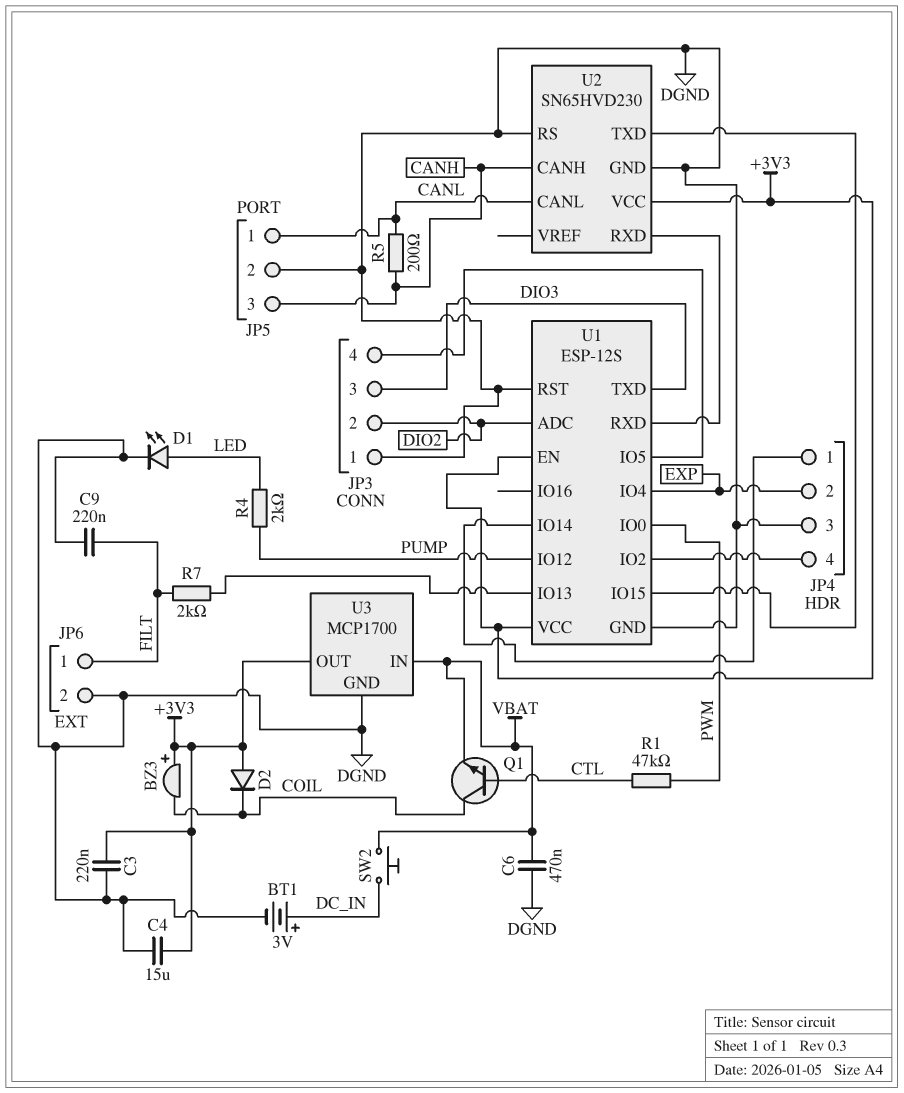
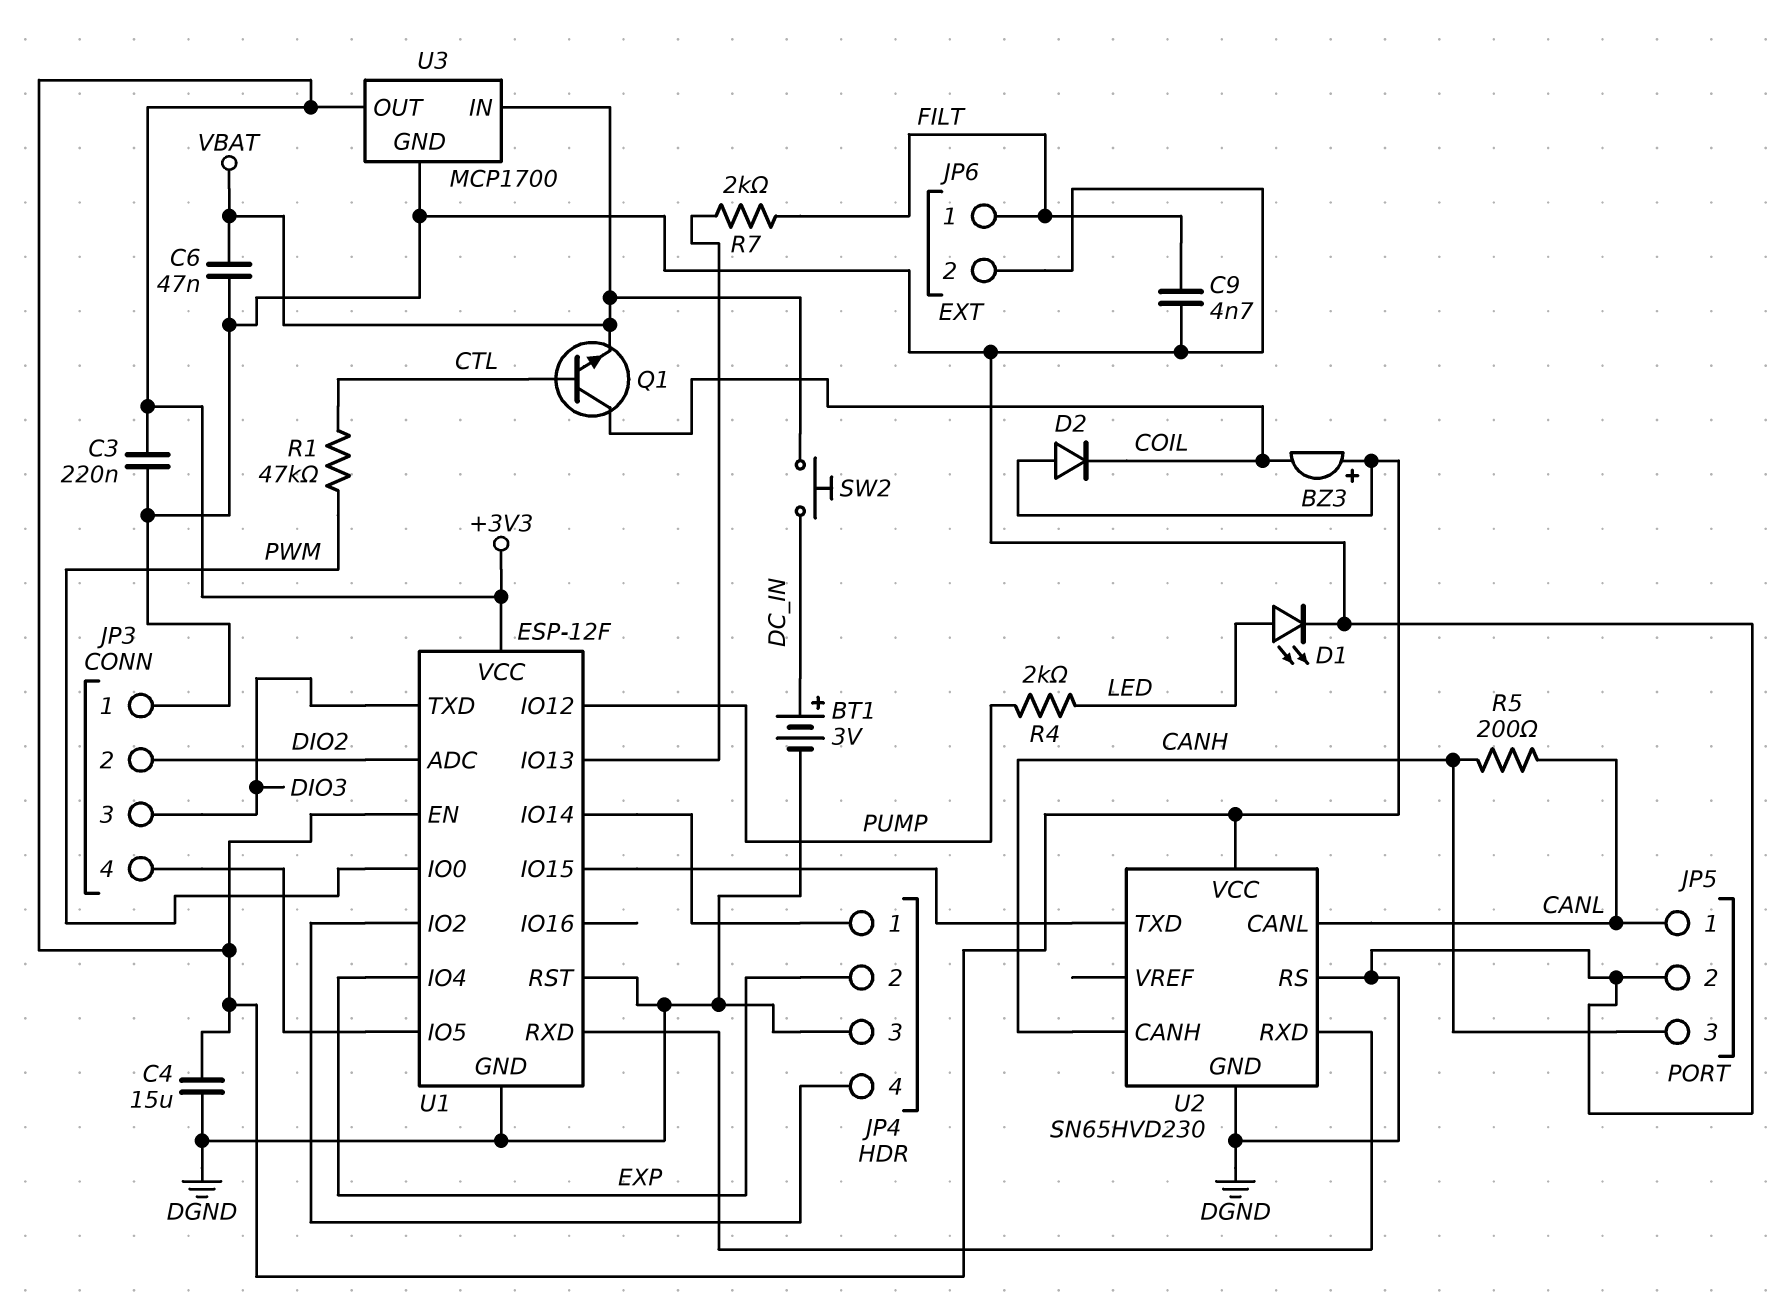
C6: 470nF (DGND, VBAT) -> 47nF (DGND, VBAT)
C9: 220nF (DGND, FILT) -> 4.7nF (DGND, FILT)
U1: ESP-12S -> ESP-12F

